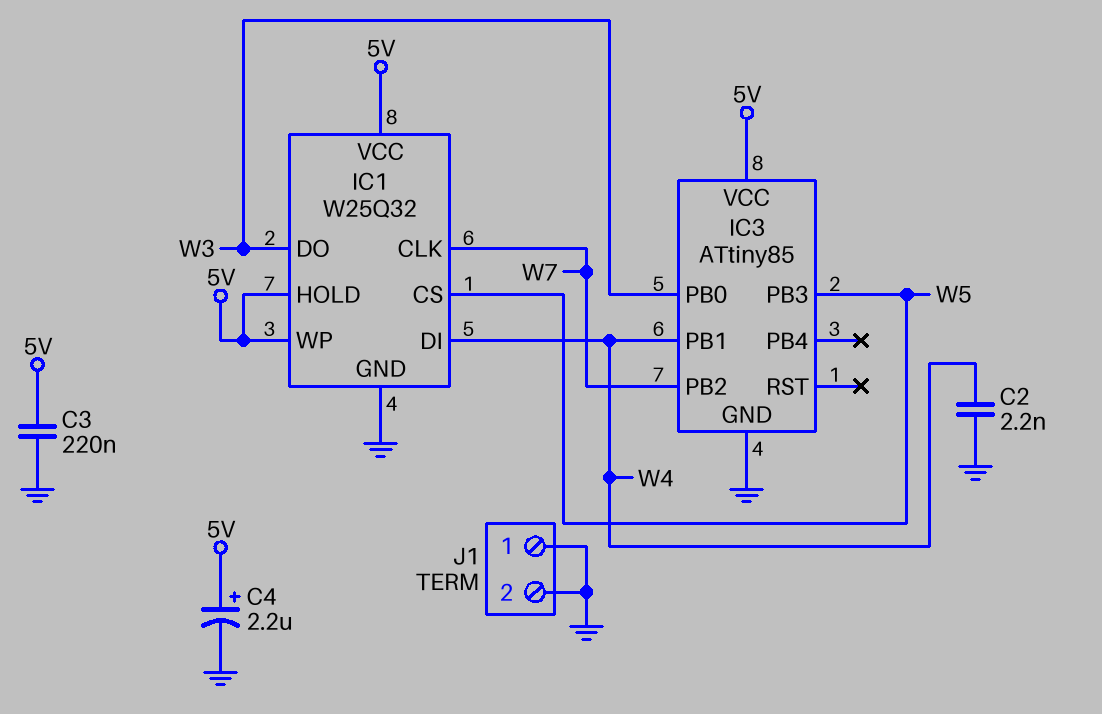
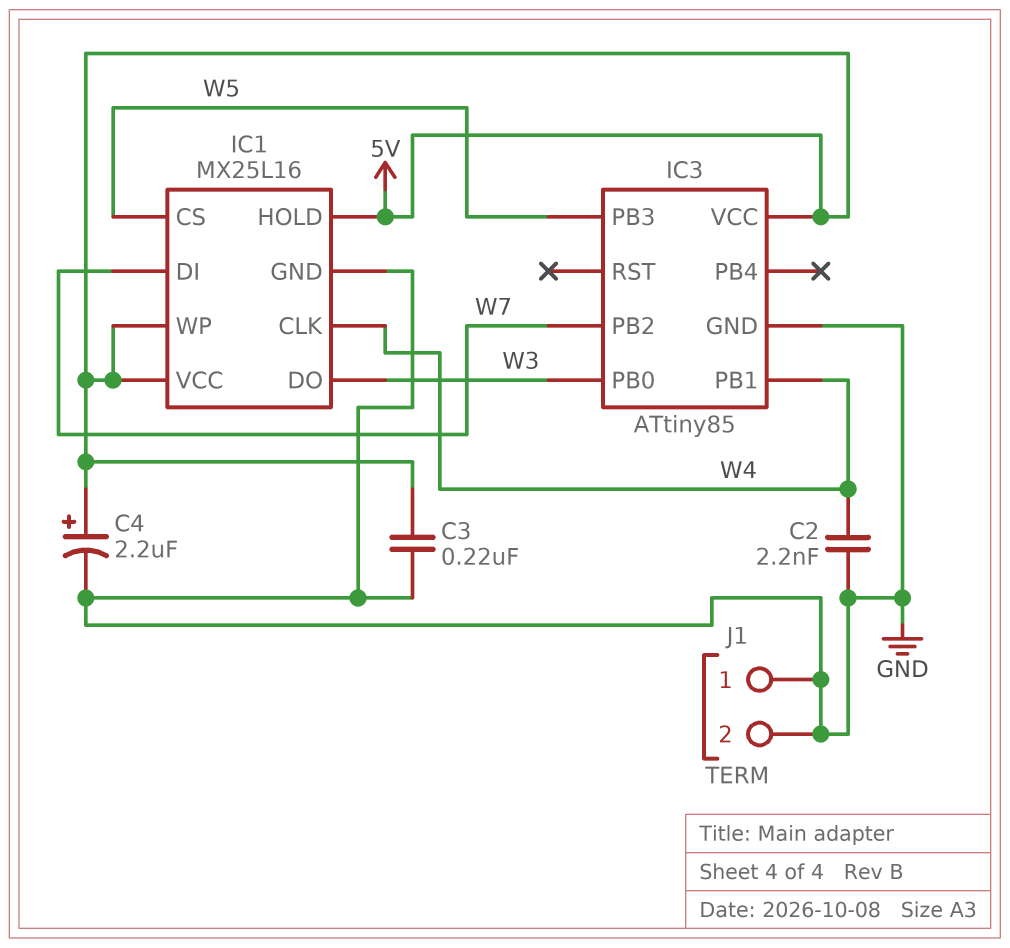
IC1: W25Q32 -> MX25L16
IC1 pin CLK: W7 -> W4
IC1 pin DI: W4 -> W7

